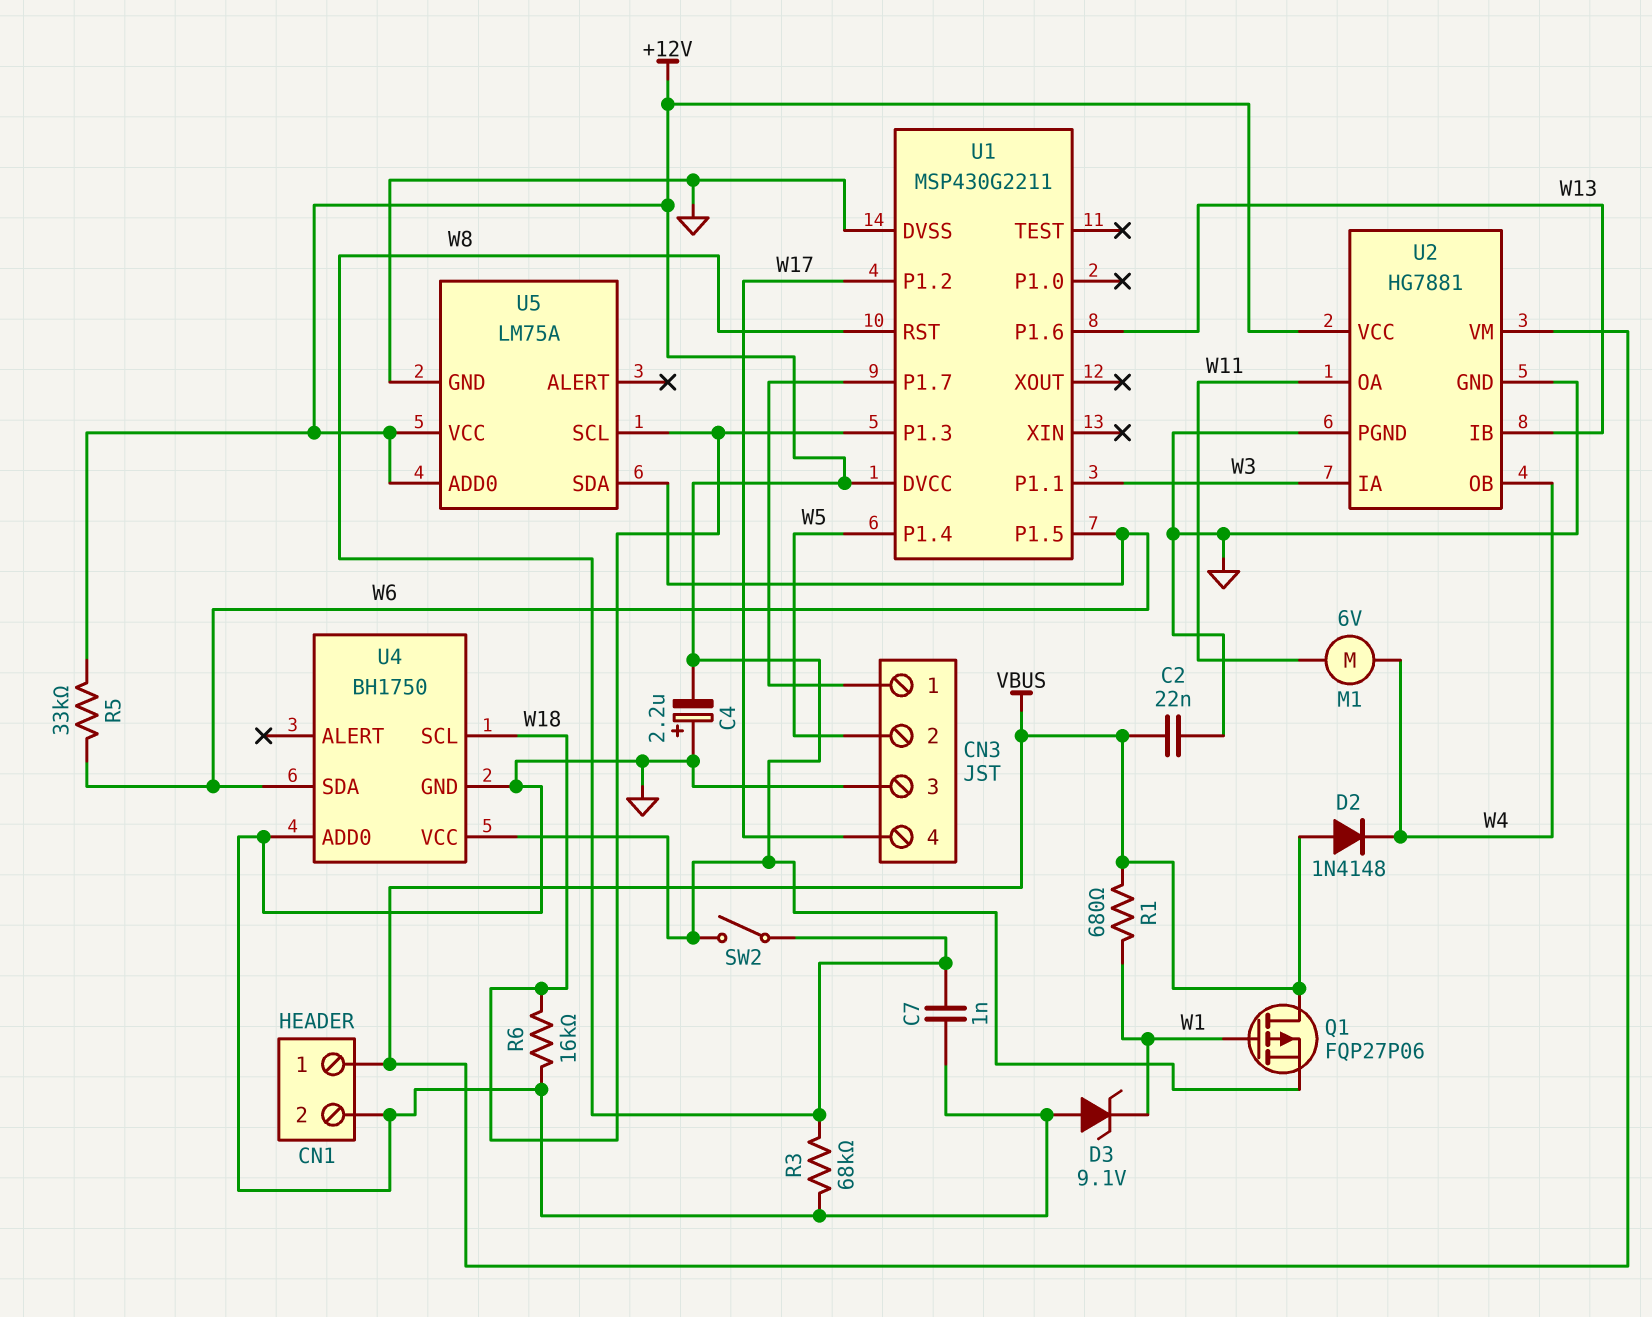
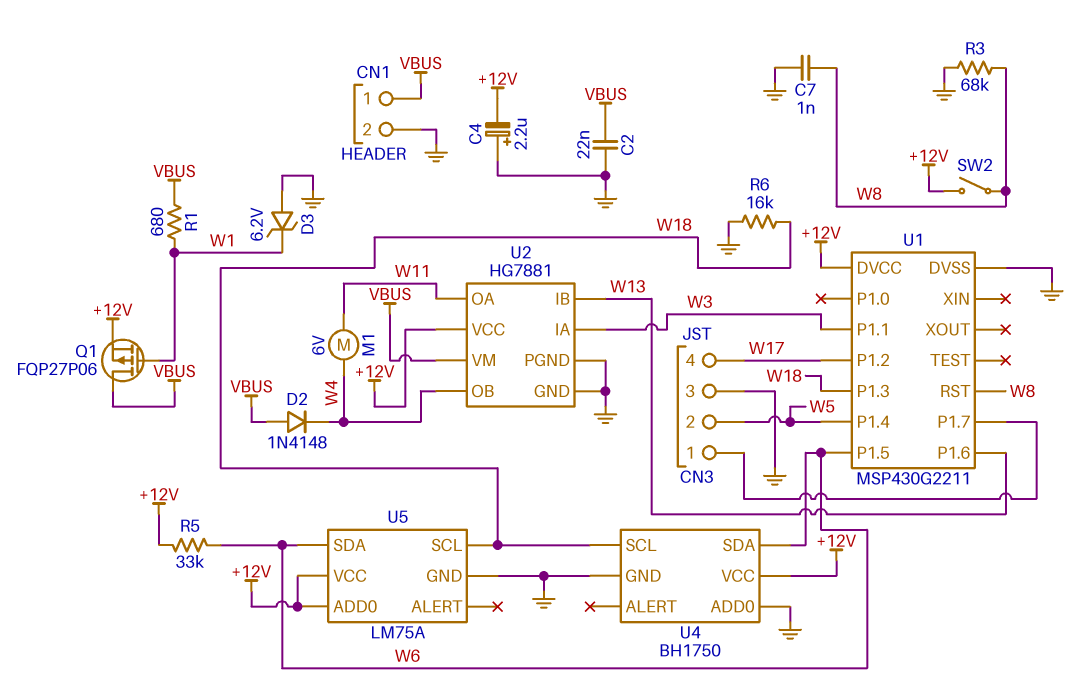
D3: zener 9.1V (A GND, K W1) -> zener 6.2V (A GND, K W1)

